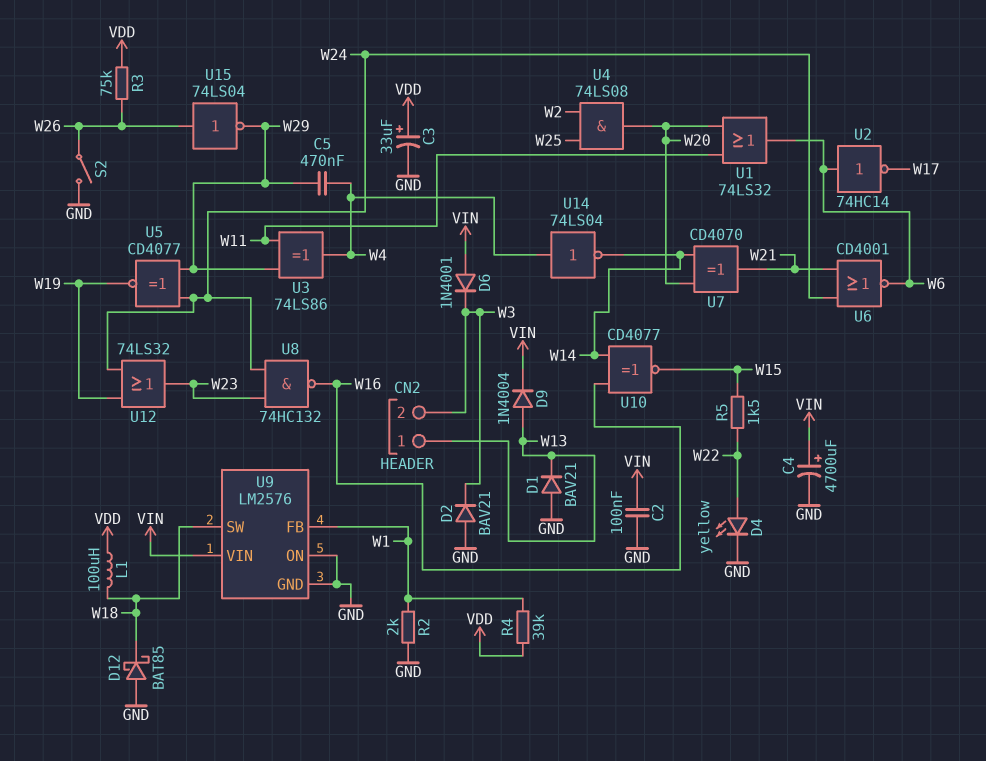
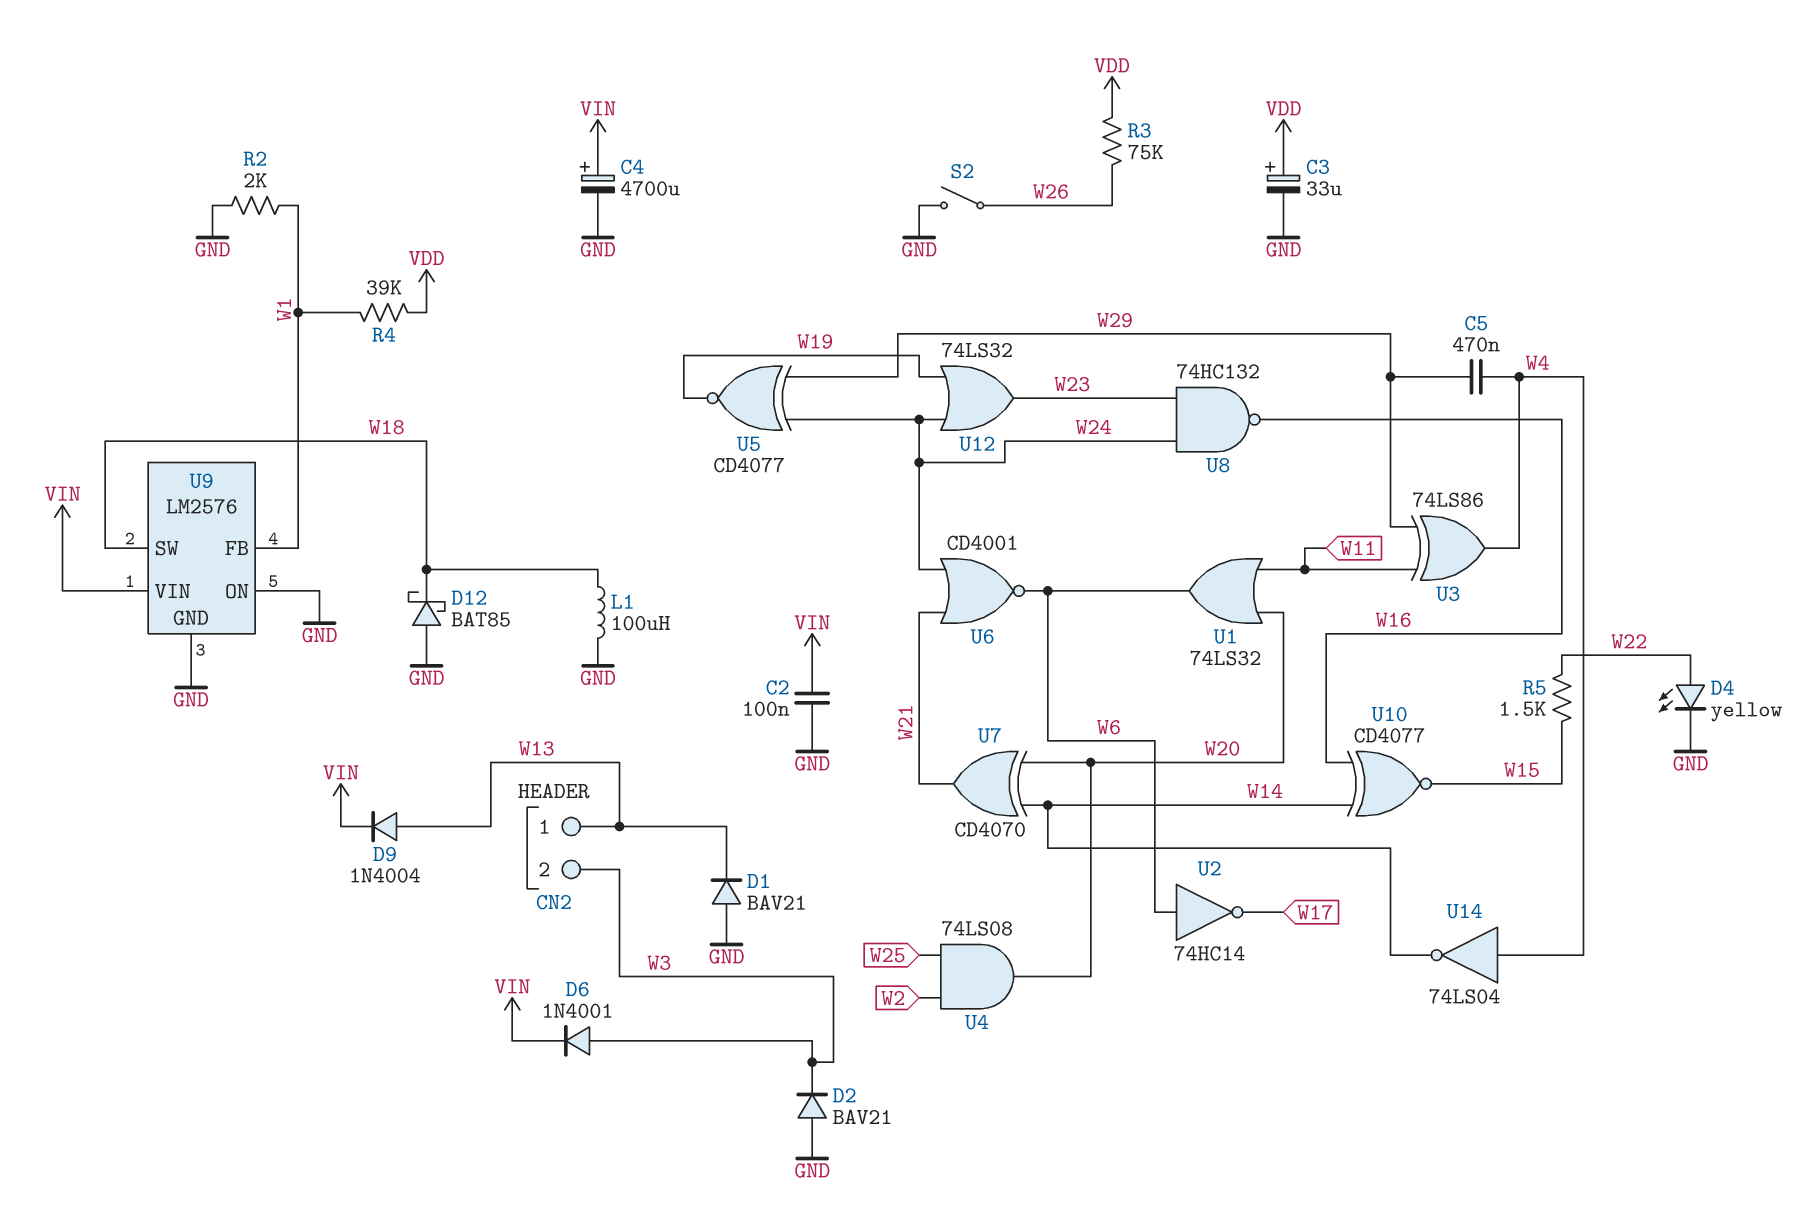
D6: diode 1N4001 (A VIN, K W3) -> diode 1N4001 (A W3, K VIN)
L1: 100uH (VDD, W18) -> 100uH (GND, W18)
U15: NOT 74LS04 (in W26, out W29) -> none

